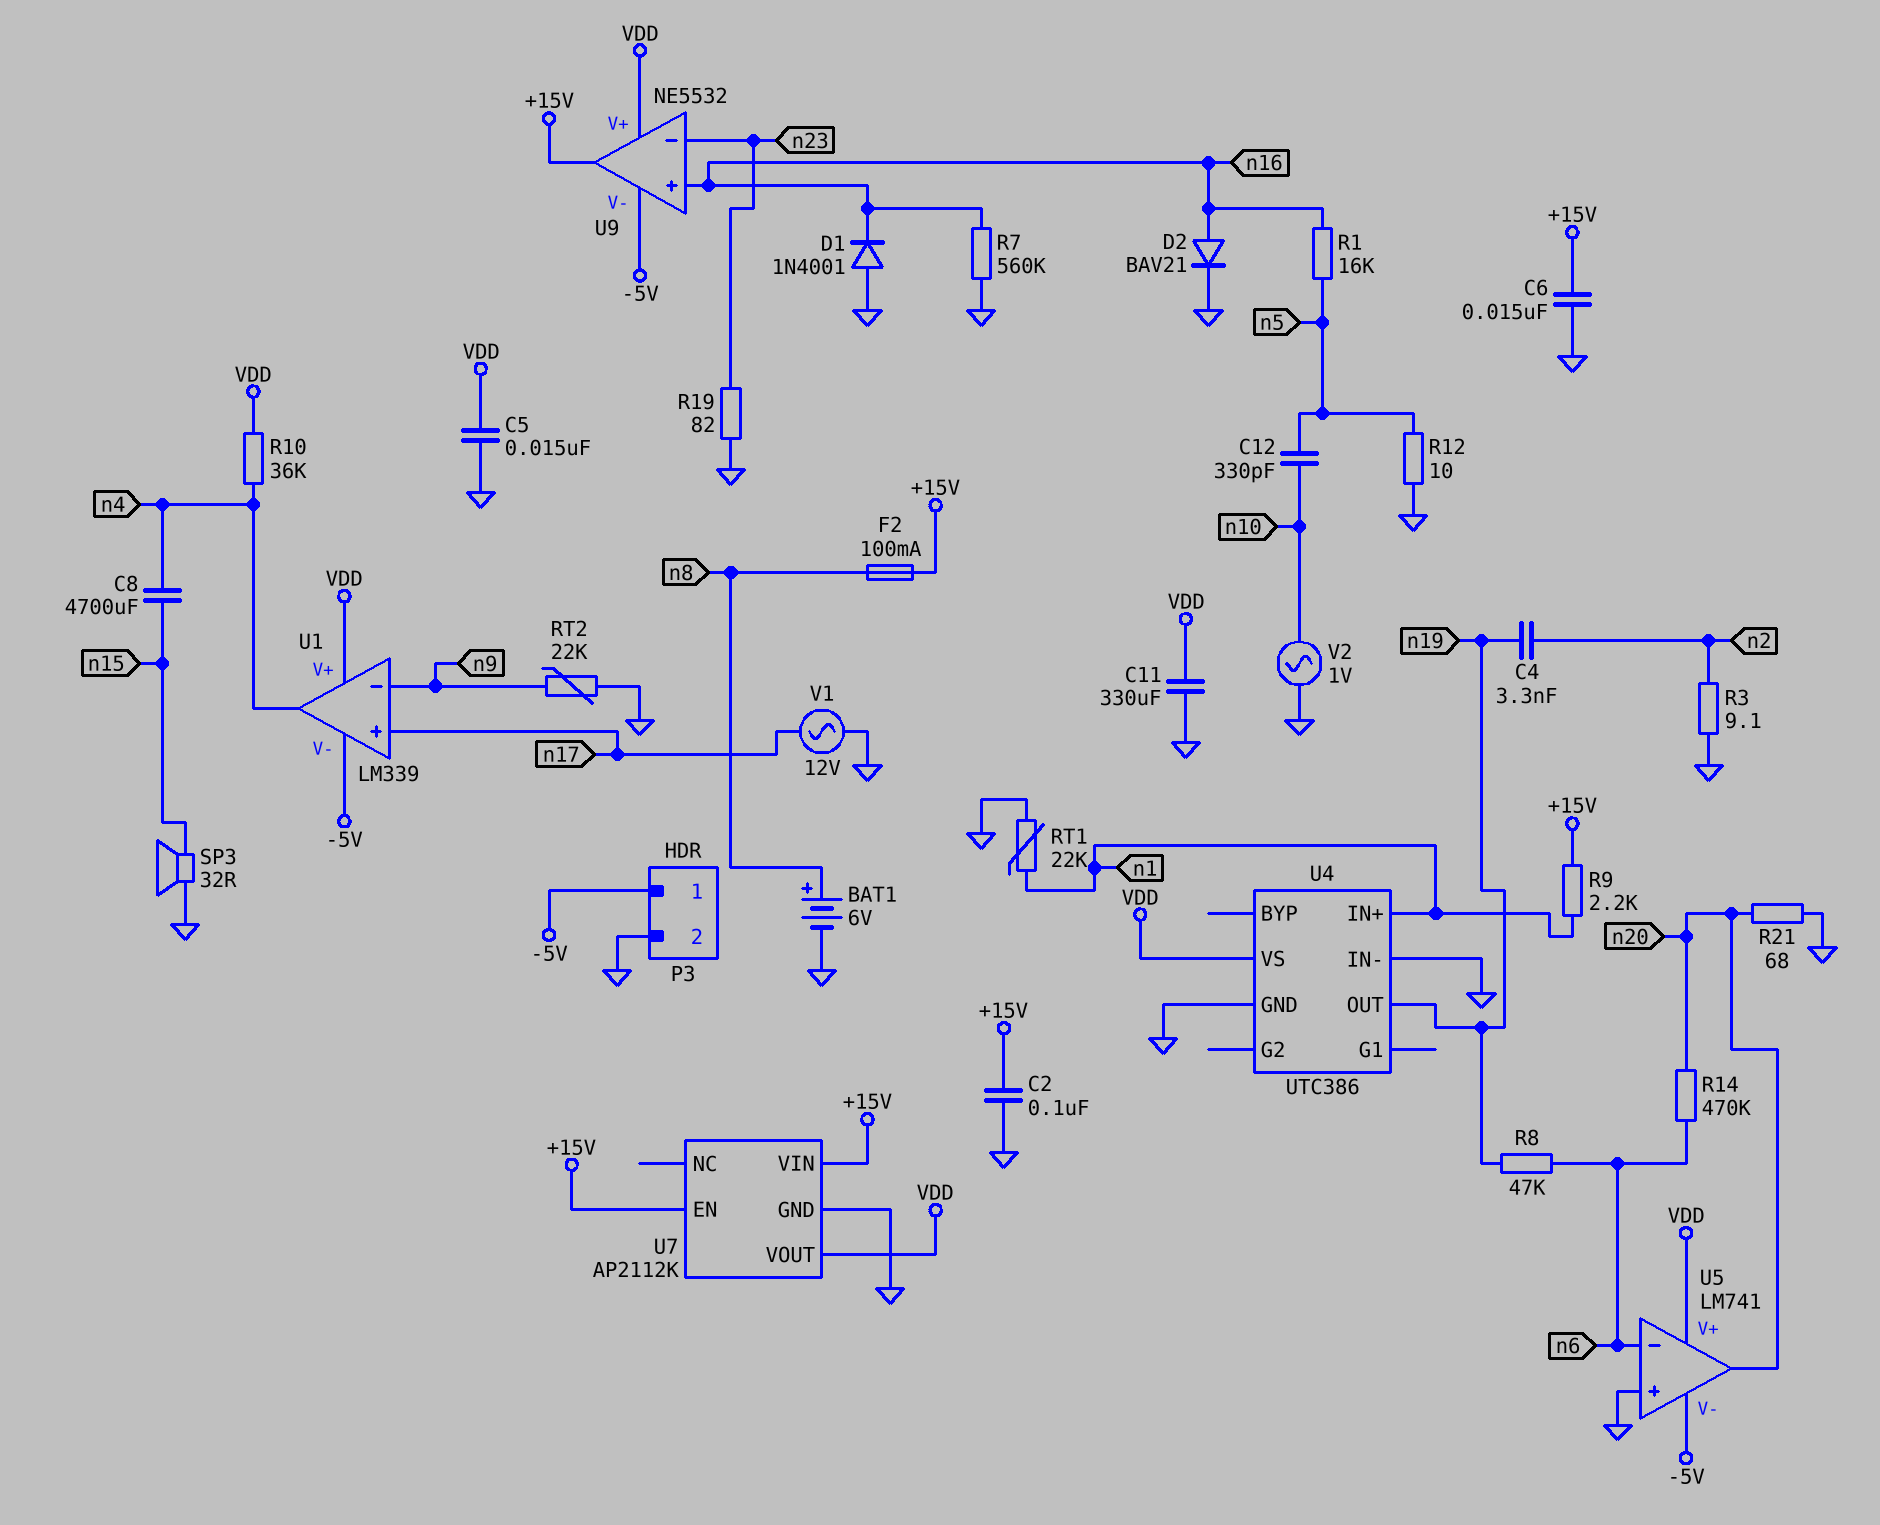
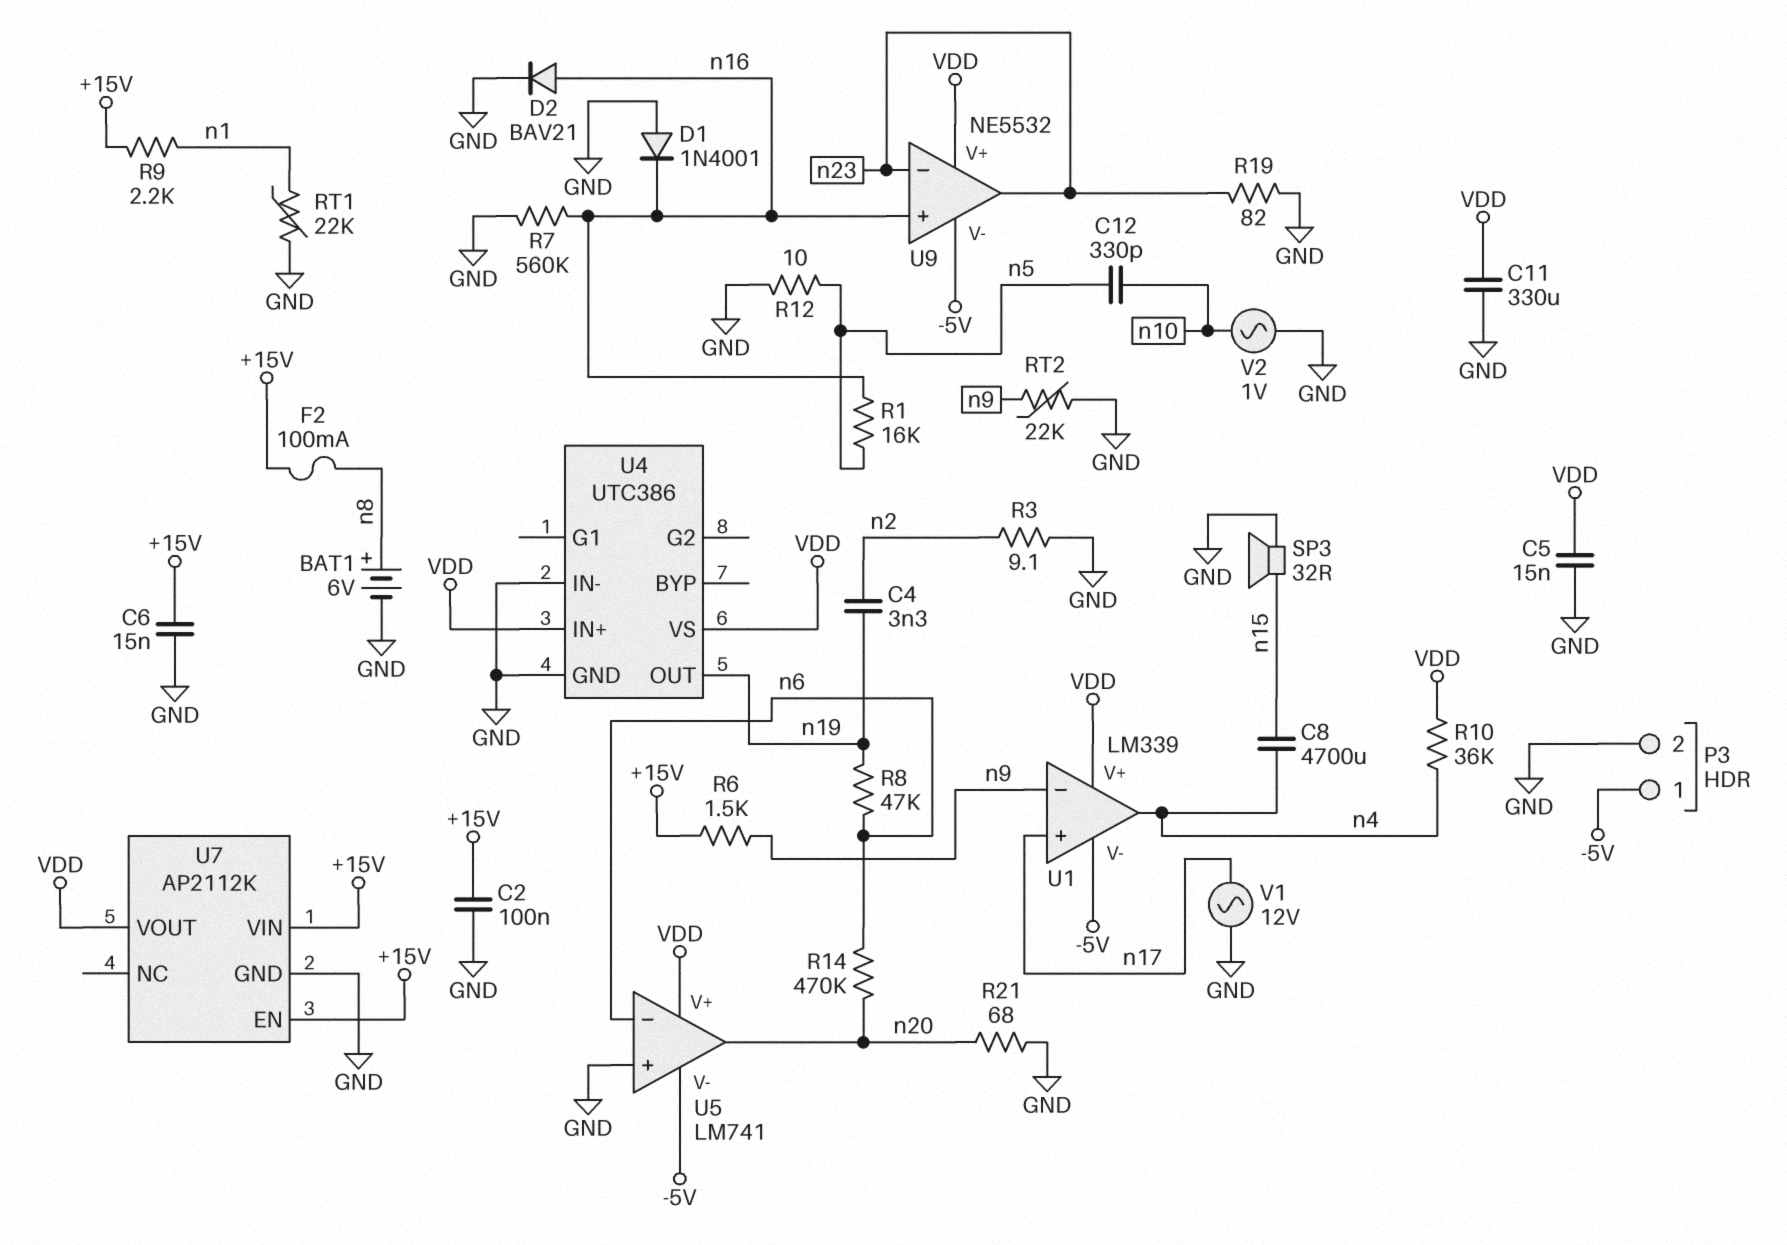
R6: none -> 1.5k (+15V, n9)
U4 pin IN+: n1 -> VDD
U9 pin out: +15V -> n23

